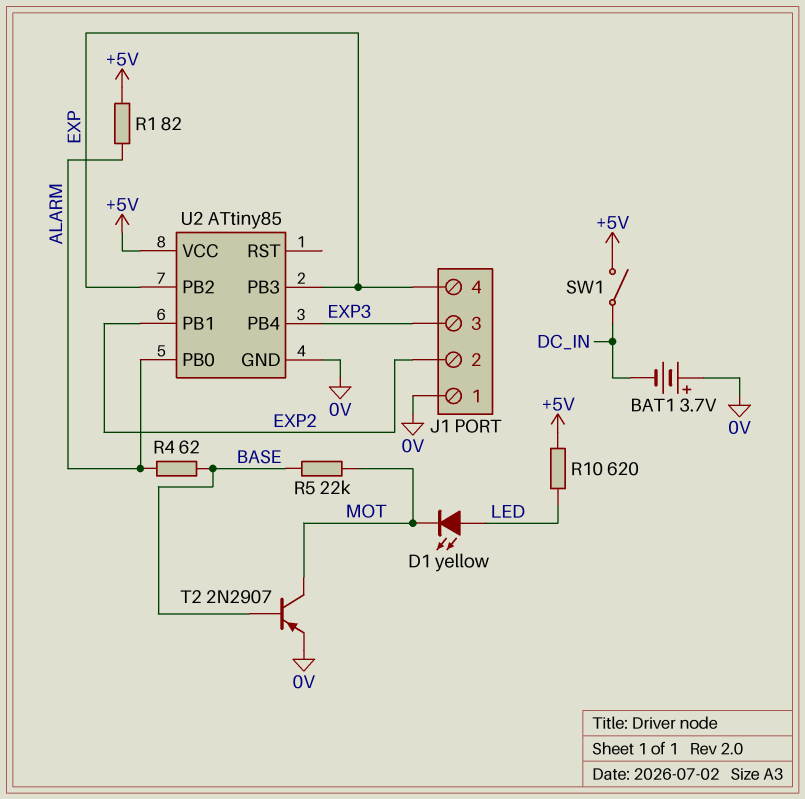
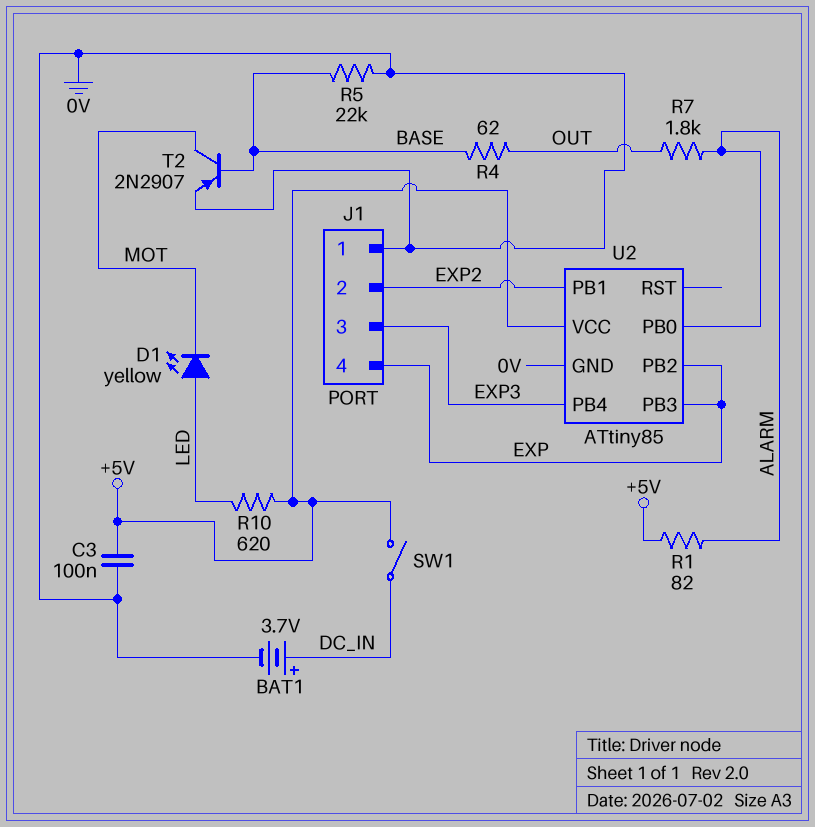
BAT1: 3.7V (plus 0V, minus DC_IN) -> 3.7V (plus DC_IN, minus 0V)
C3: none -> 100nF (+5V, 0V)
R4: 62 (ALARM, BASE) -> 62 (BASE, OUT)
R5: 22k (BASE, MOT) -> 22k (0V, BASE)
R7: none -> 1.8k (ALARM, OUT)

